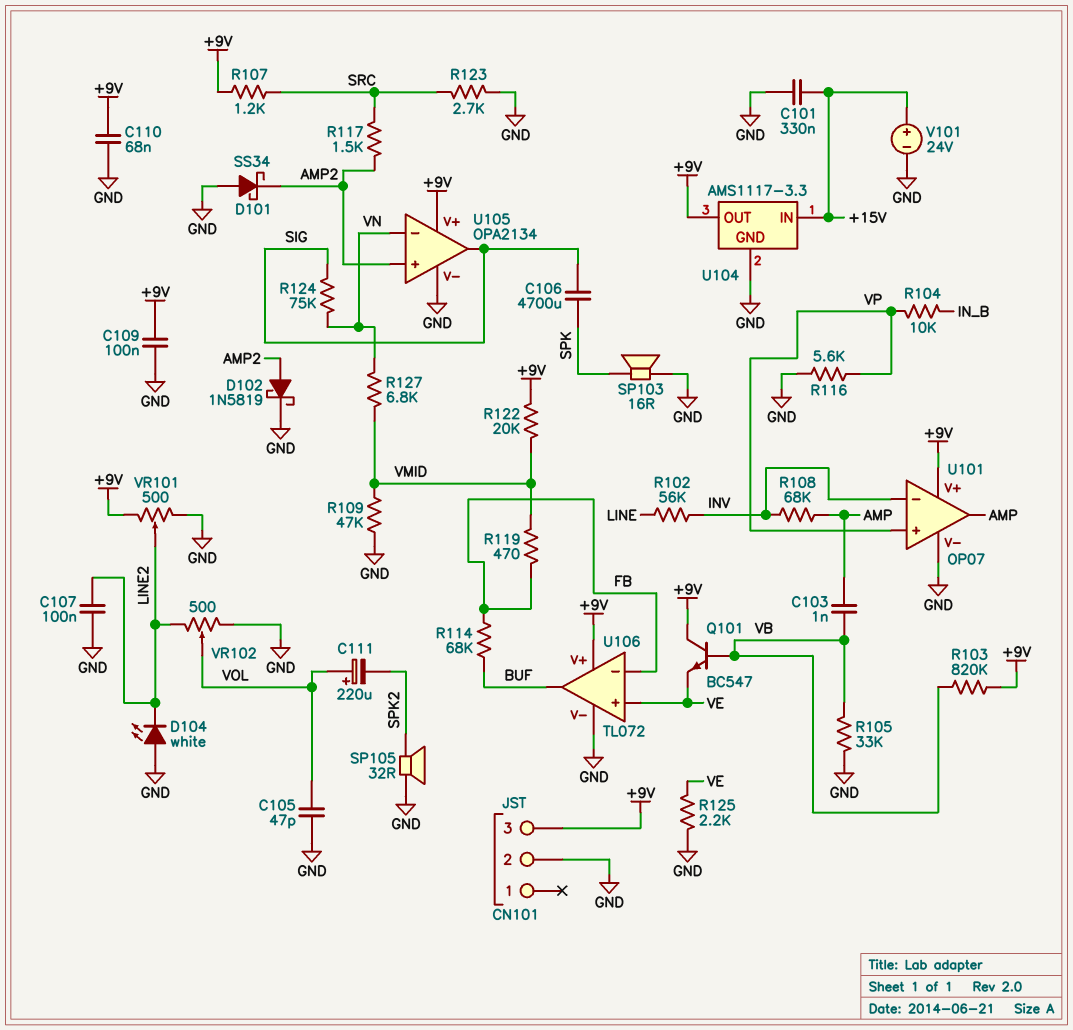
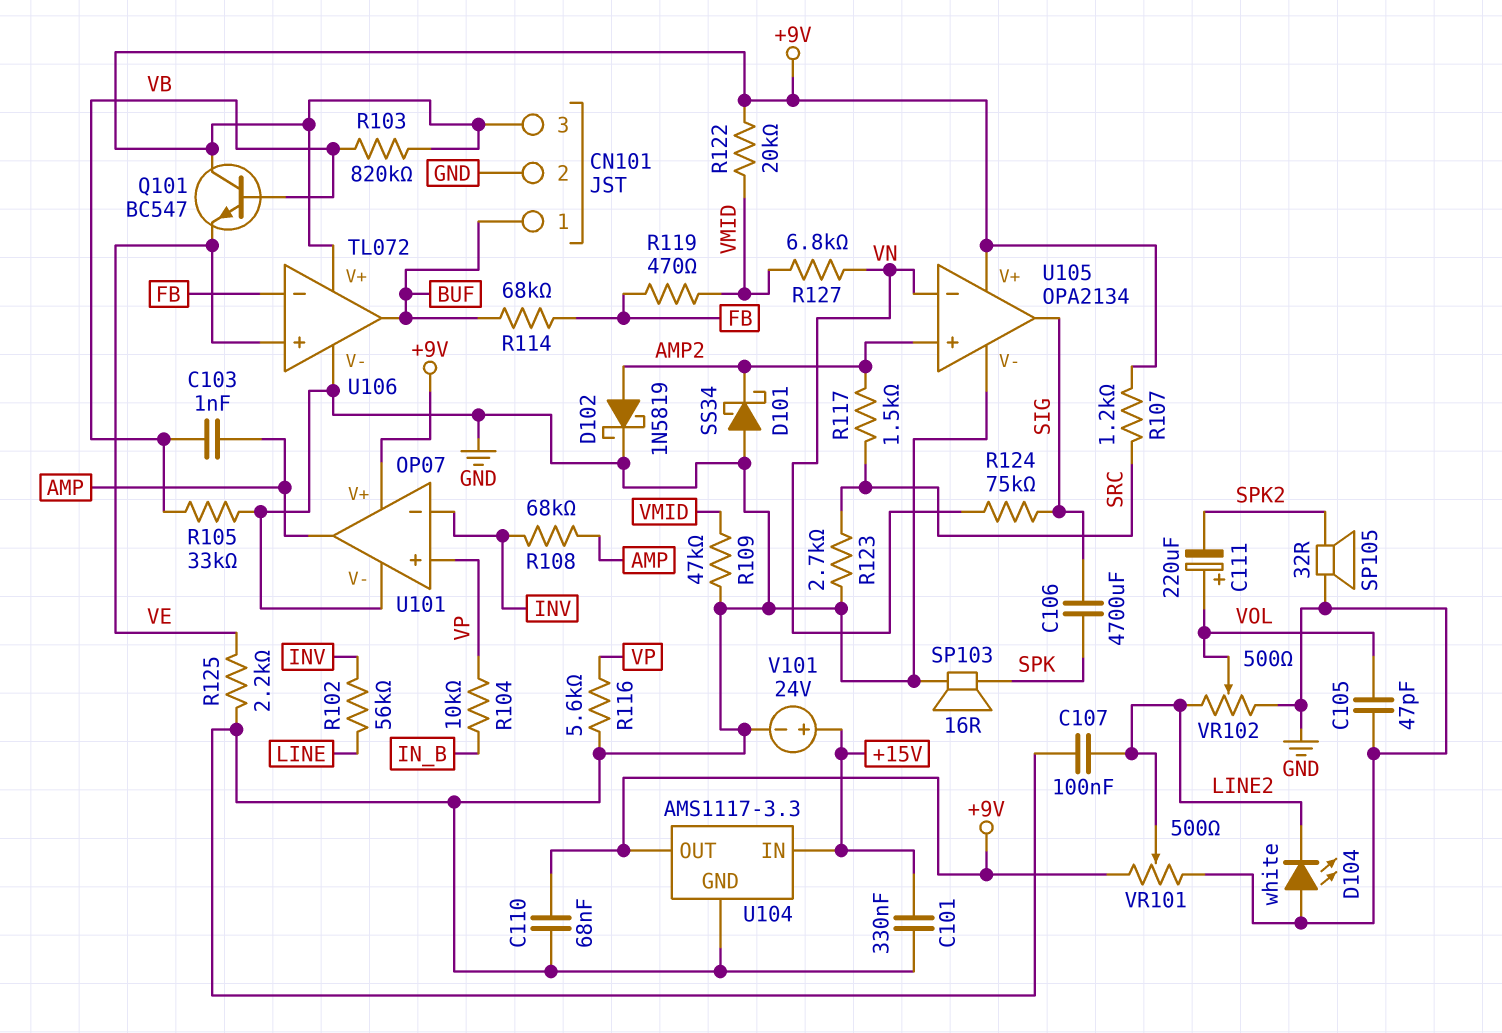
C109: 100nF (+9V, GND) -> none
CN101 pin 1: none -> BUF

